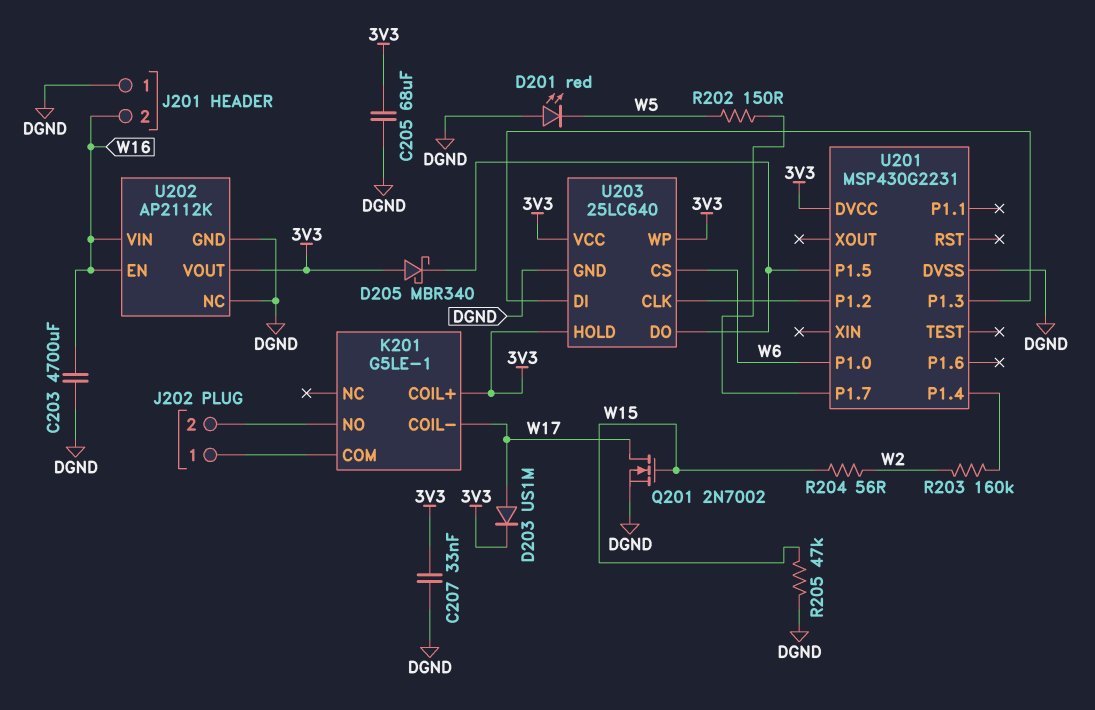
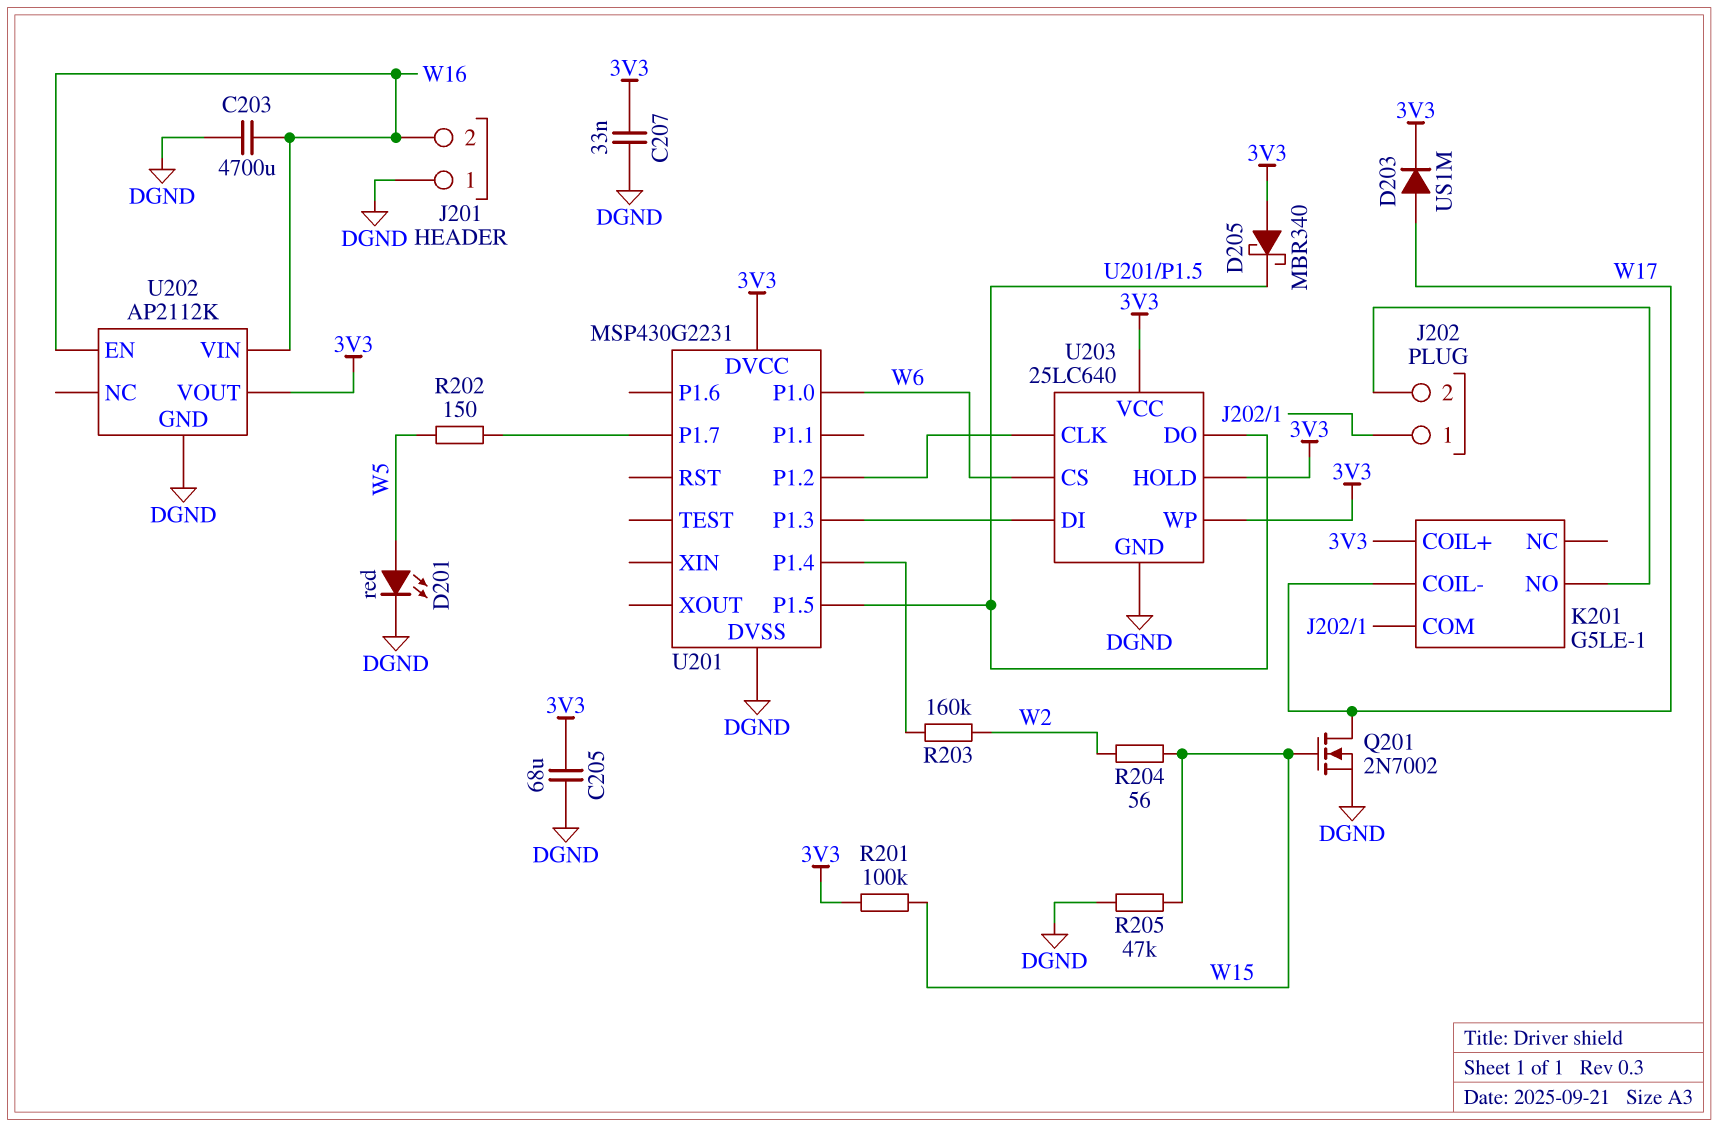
D201: LED red (A DGND, K W5) -> LED red (A W5, K DGND)
R201: none -> 100k (3V3, W15)
U202 pin NC: DGND -> none

